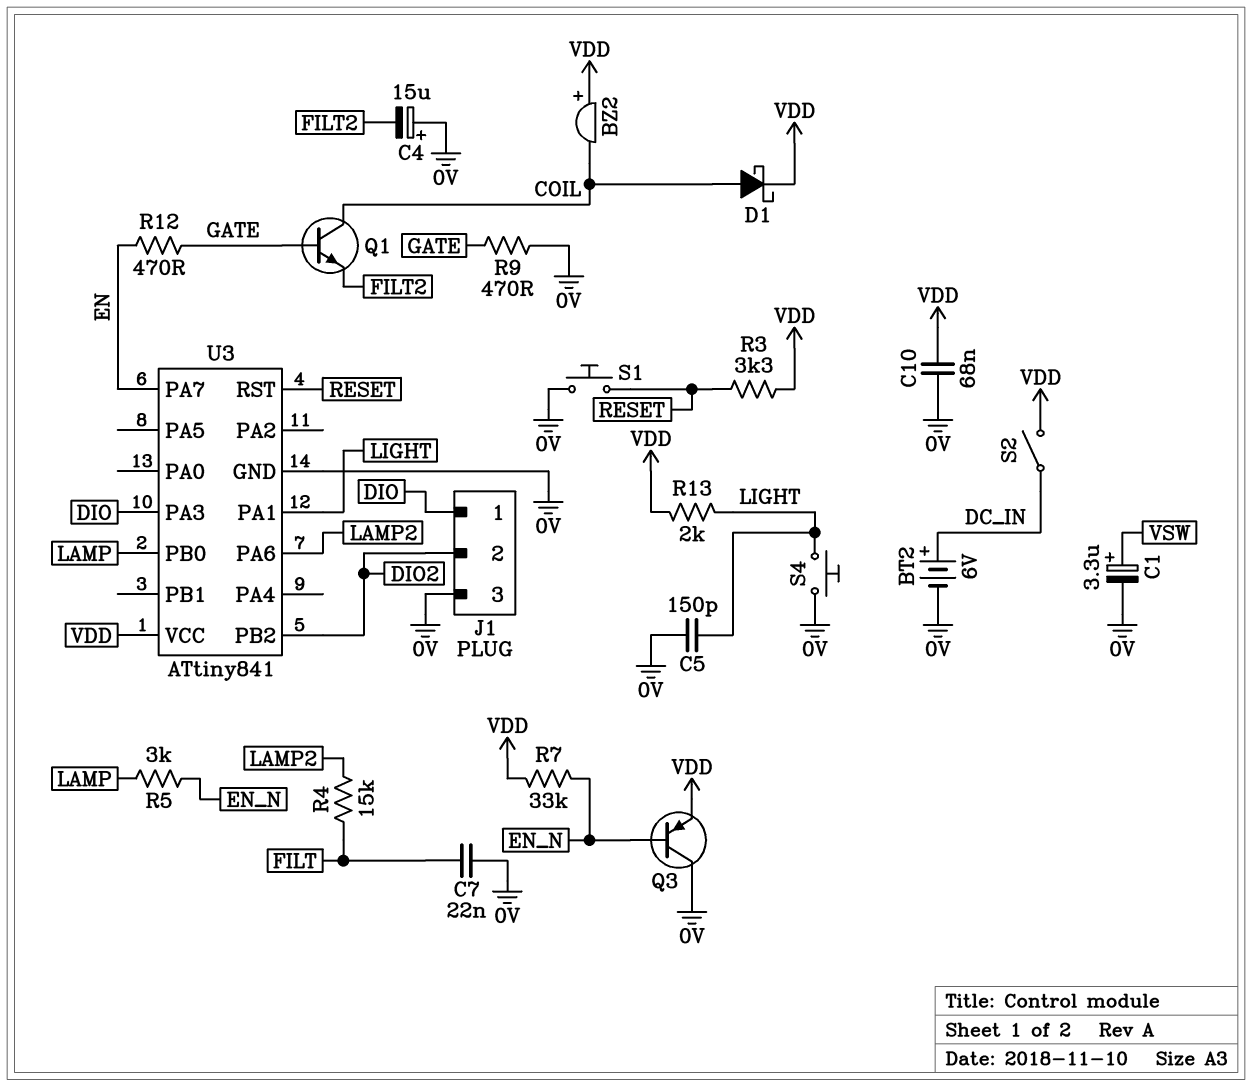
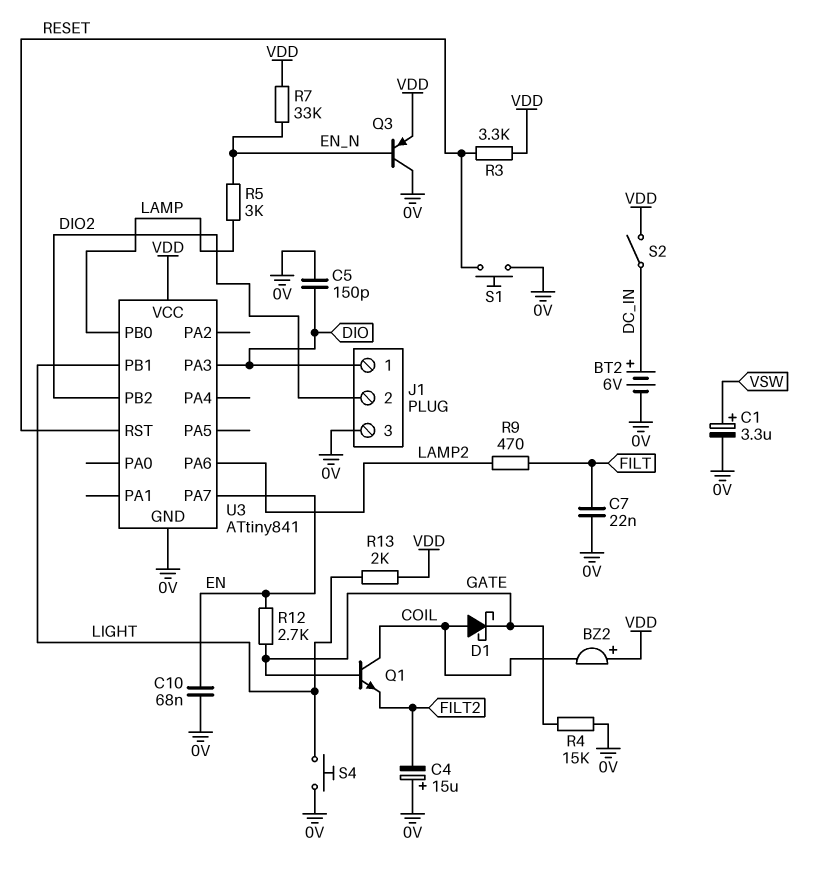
C5: 150pF (0V, LIGHT) -> 150pF (0V, DIO)
C10: 68nF (0V, VDD) -> 68nF (0V, EN)
D1: schottky (A COIL, K VDD) -> schottky (A COIL, K GATE)
R4: 15k (FILT, LAMP2) -> 15k (0V, GATE)
R9: 470 (0V, GATE) -> 470 (FILT, LAMP2)
R12: 470 (EN, GATE) -> 2.7k (EN, GATE)
U3 pin PA1: LIGHT -> none
U3 pin PB1: none -> LIGHT

